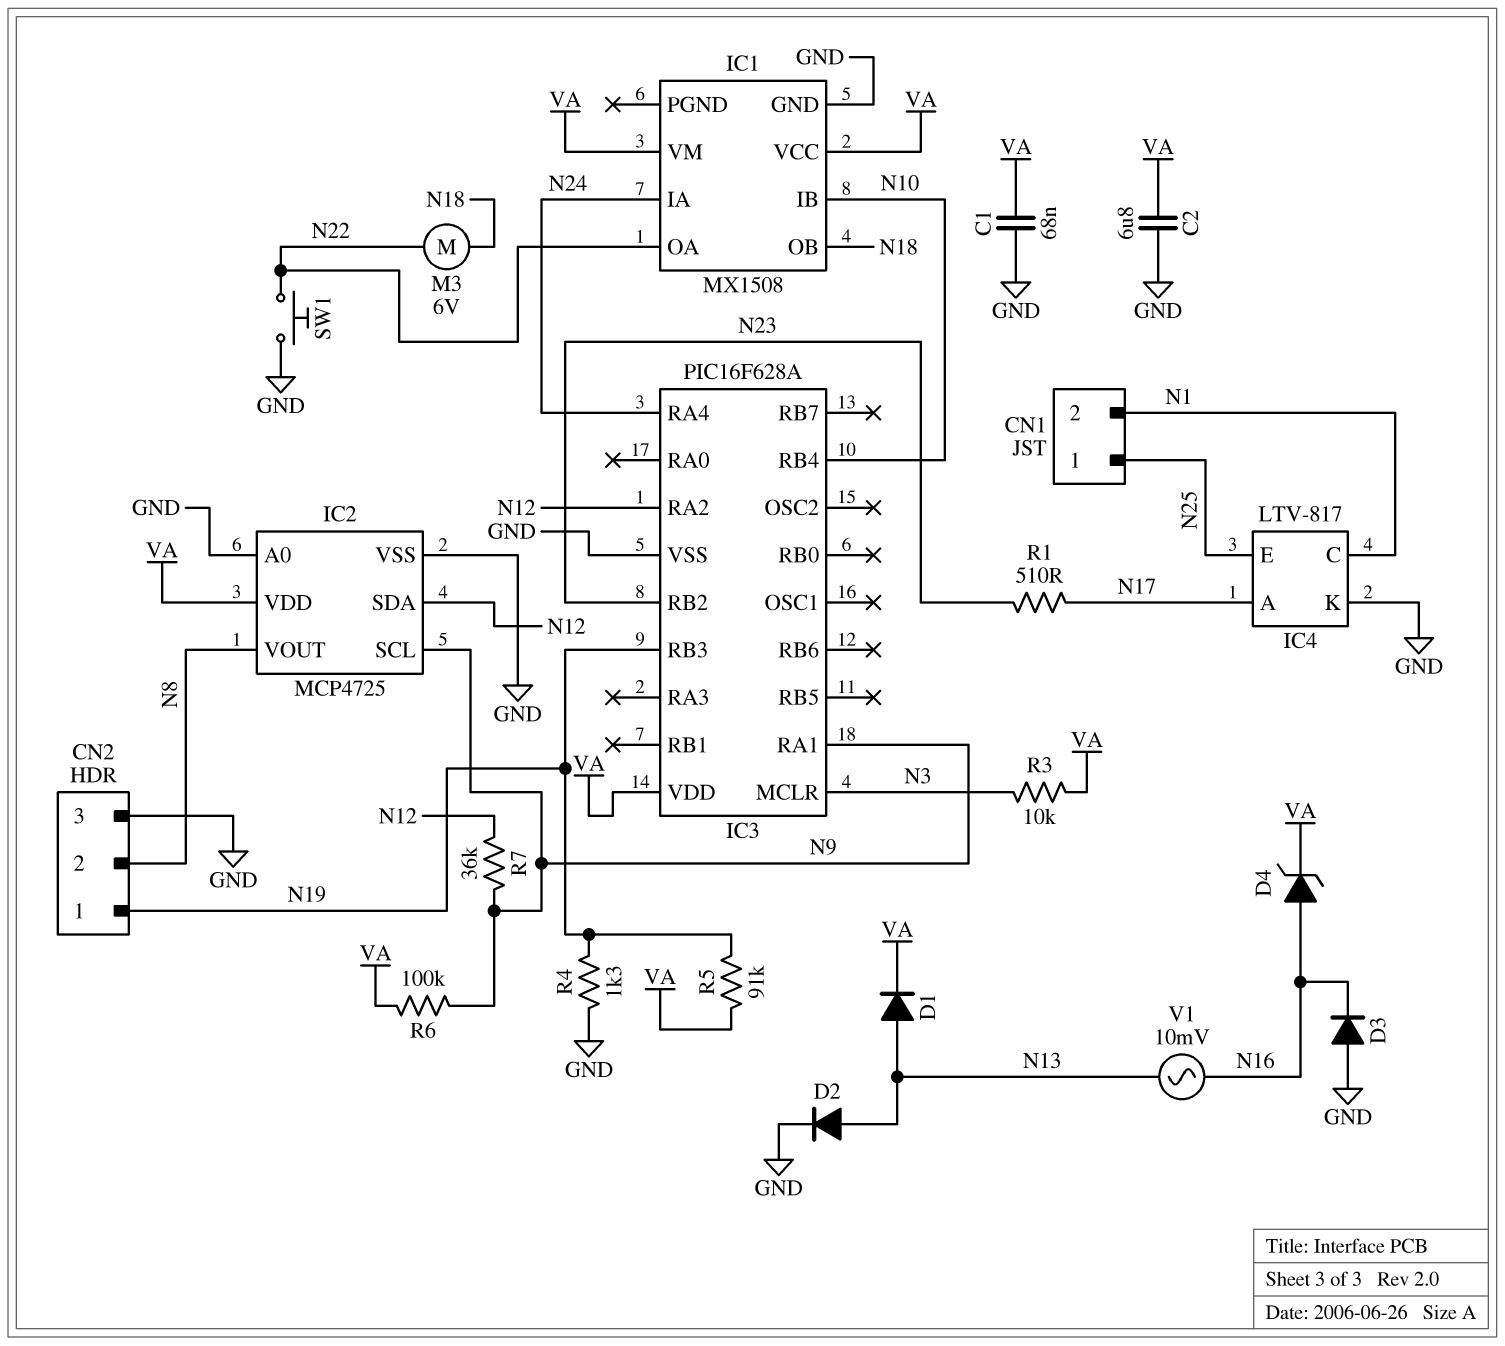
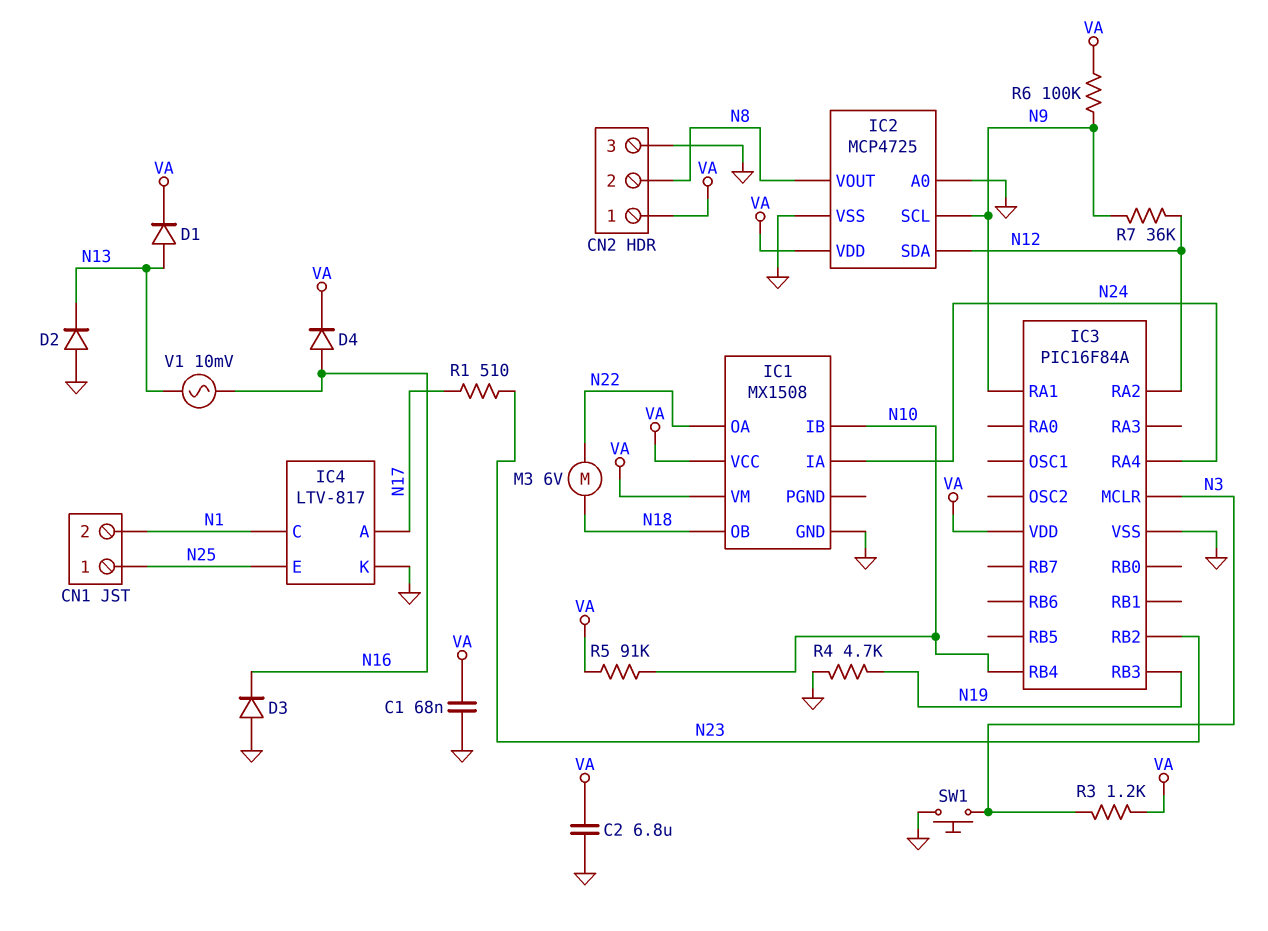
CN2 pin 1: N19 -> VA
D2: diode (A N13, K GND) -> diode (A GND, K N13)
D4: zener (A N16, K VA) -> diode (A N16, K VA)
IC3: PIC16F628A -> PIC16F84A
R3: 10k (N3, VA) -> 1.2k (N3, VA)
R4: 1.3k (GND, N19) -> 4.7k (GND, N19)
R5: 91k (N19, VA) -> 91k (N10, VA)
SW1: button (GND, N22) -> button (GND, N3)

